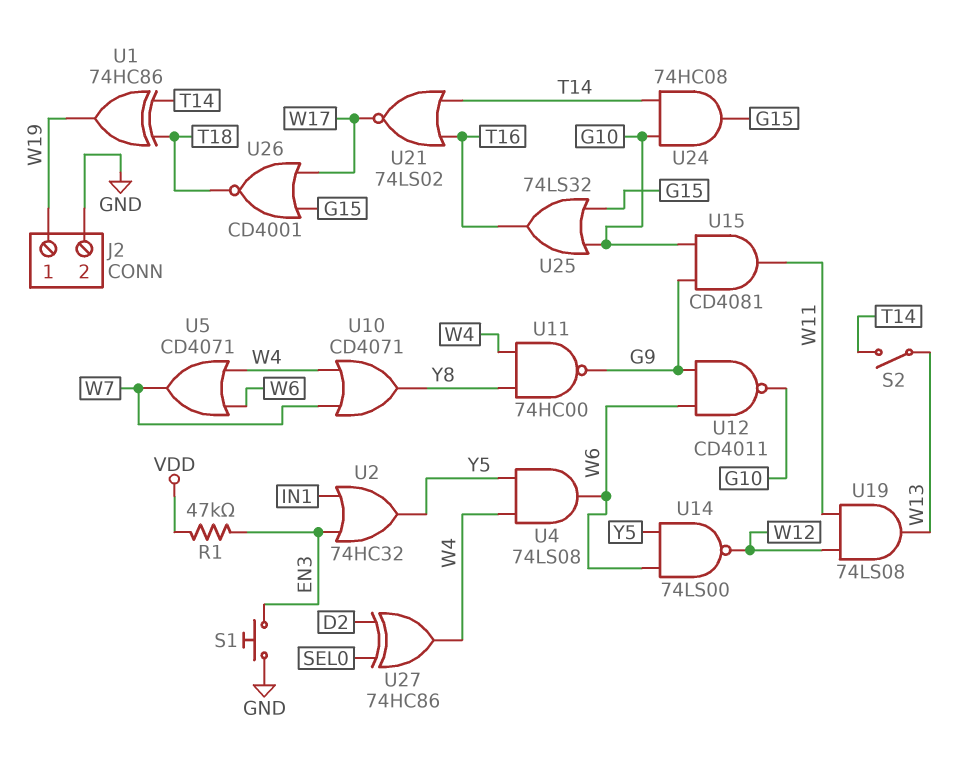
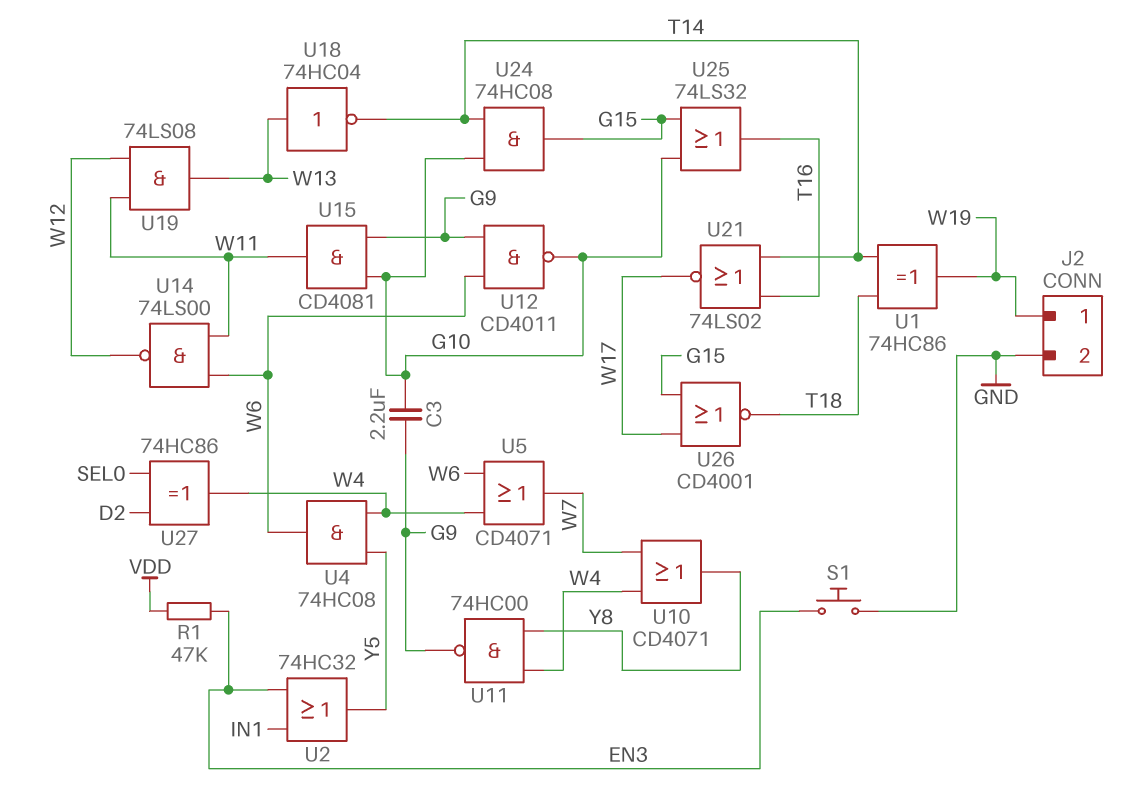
C3: none -> 2.2uF (G9, G10)
S2: switch (T14, W13) -> none
U4: AND 74LS08 (in W4, in Y5, out W6) -> AND 74HC08 (in W4, in Y5, out W6)
U14: NAND 74LS00 (in W6, in Y5, out W12) -> NAND 74LS00 (in W6, in W11, out W12)
U18: none -> NOT 74HC04 (in W13, out T14)

